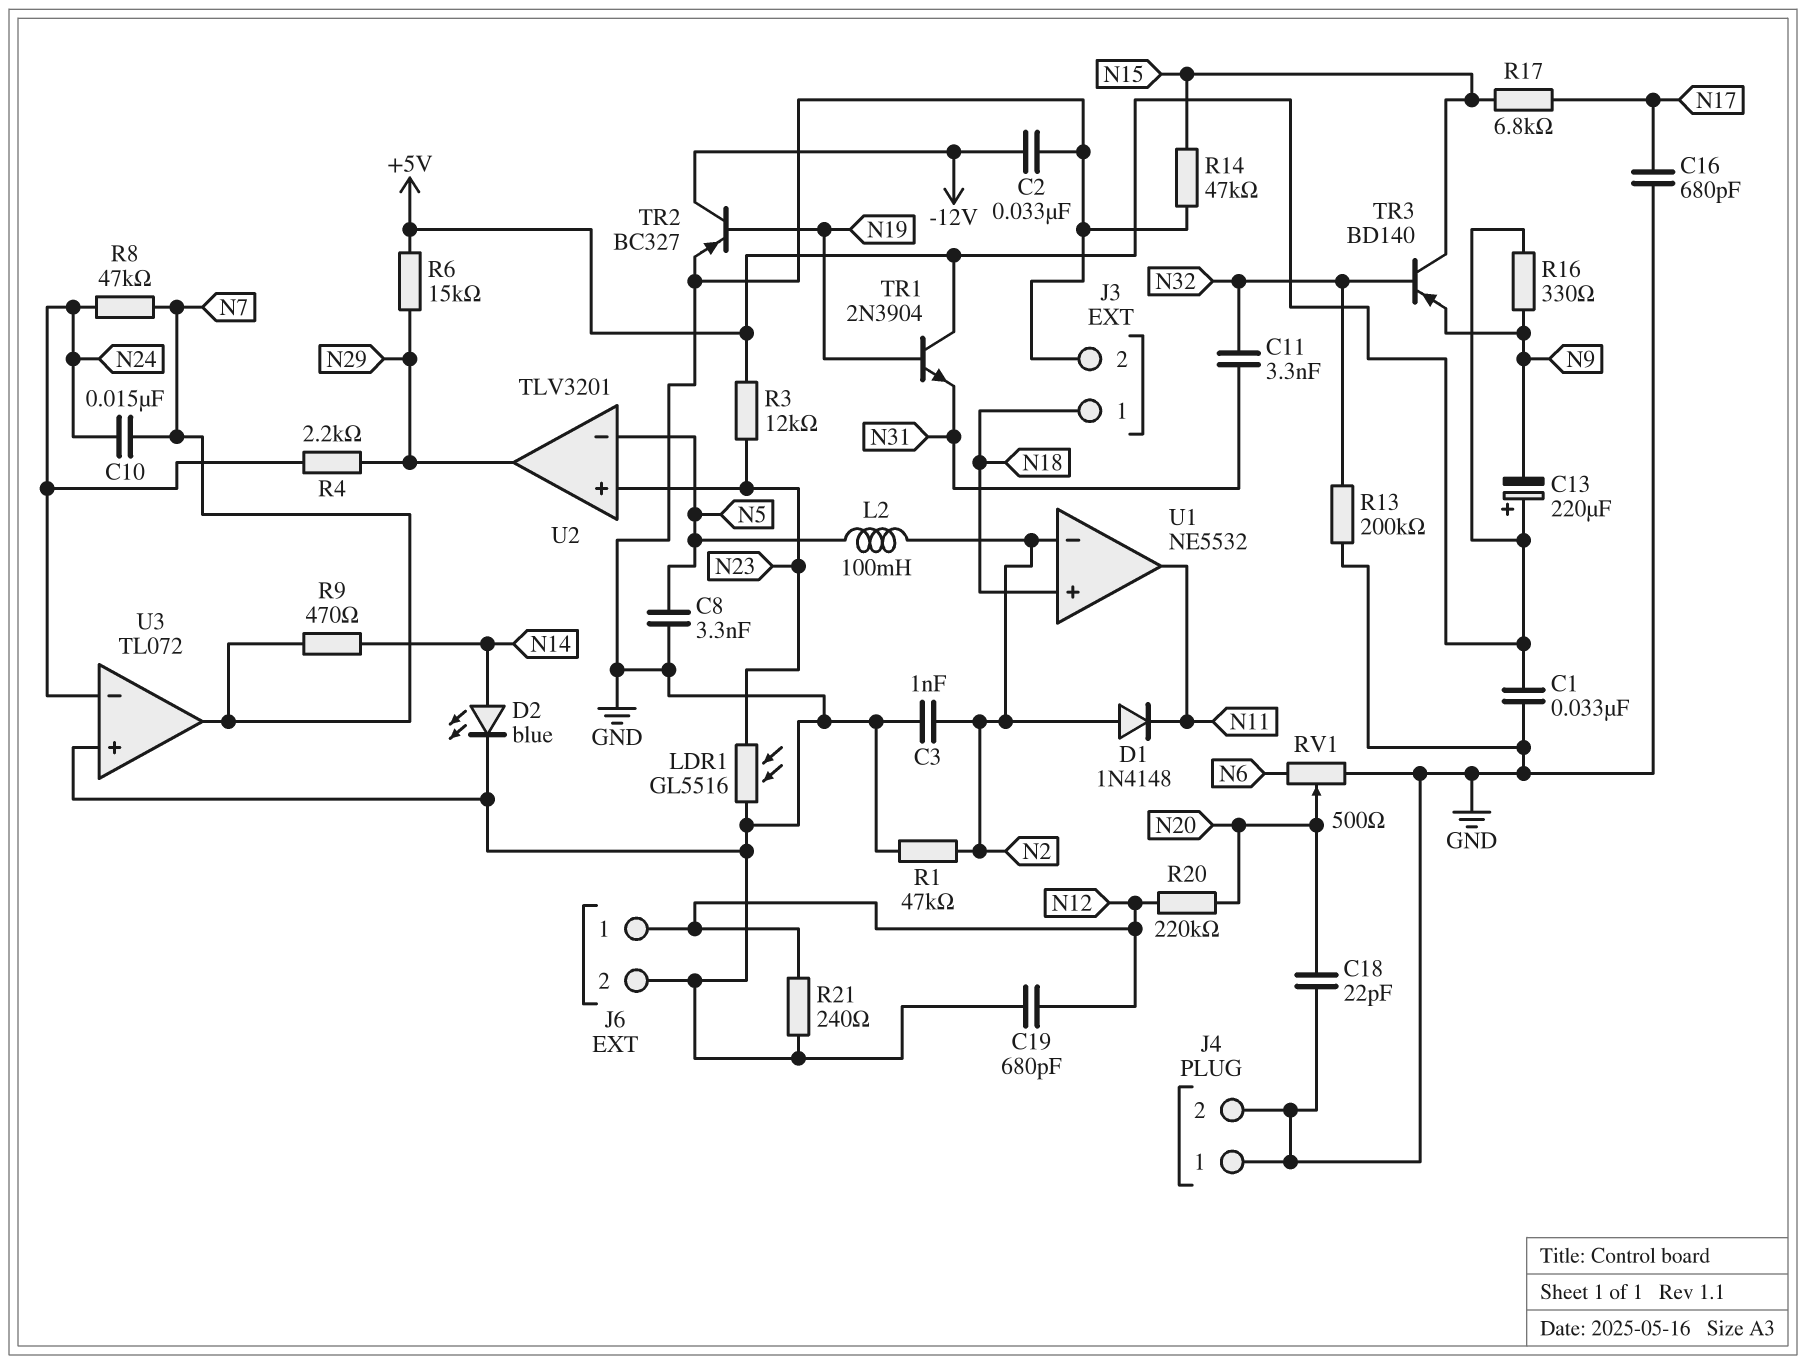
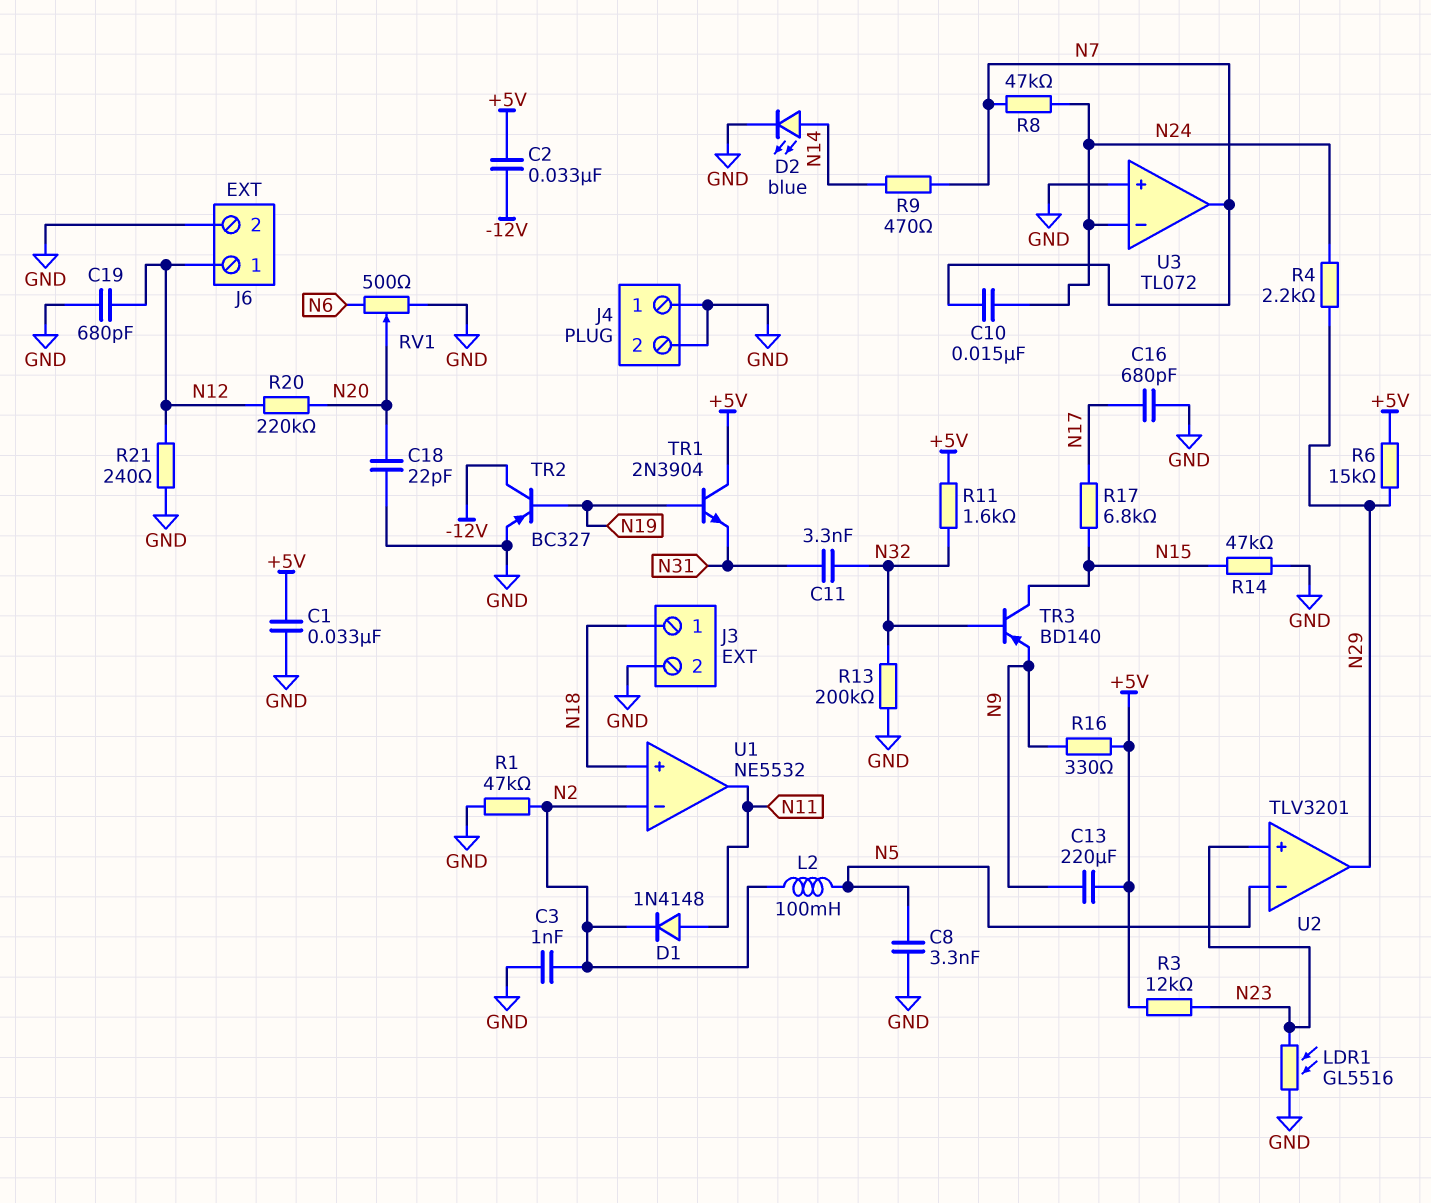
C2: 33nF (-12V, GND) -> 33nF (+5V, -12V)
C13: 220uF (plus +5V, minus N9) -> 220uF (+5V, N9)
D1: diode 1N4148 (A N2, K N11) -> diode 1N4148 (A N11, K N2)
R11: none -> 1.6k (+5V, N32)

